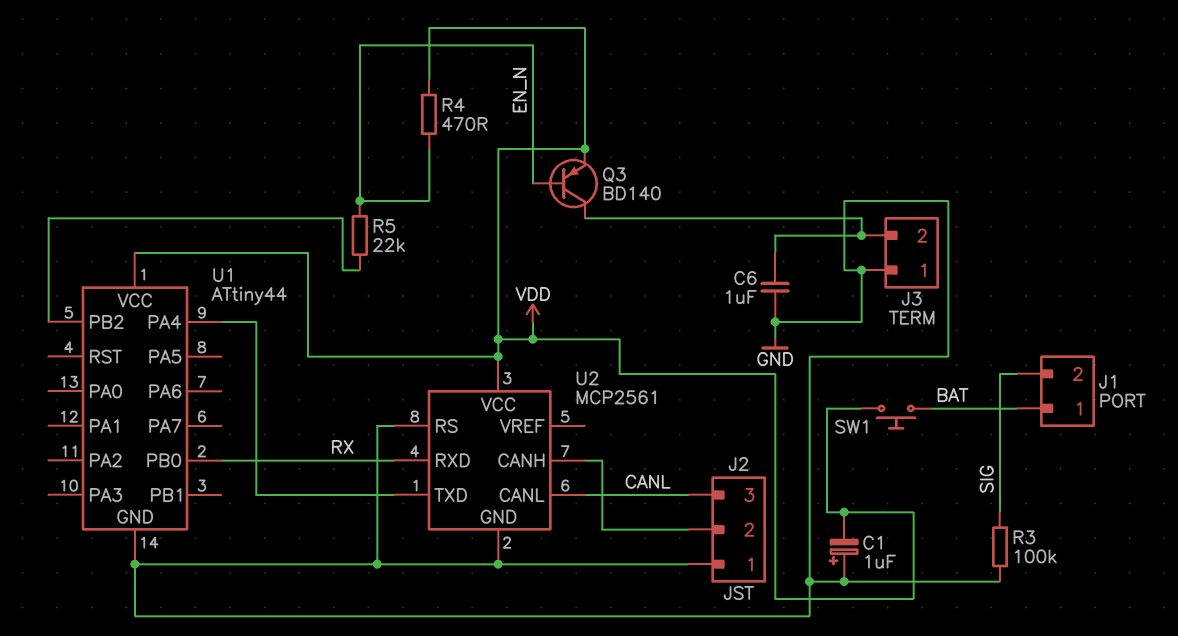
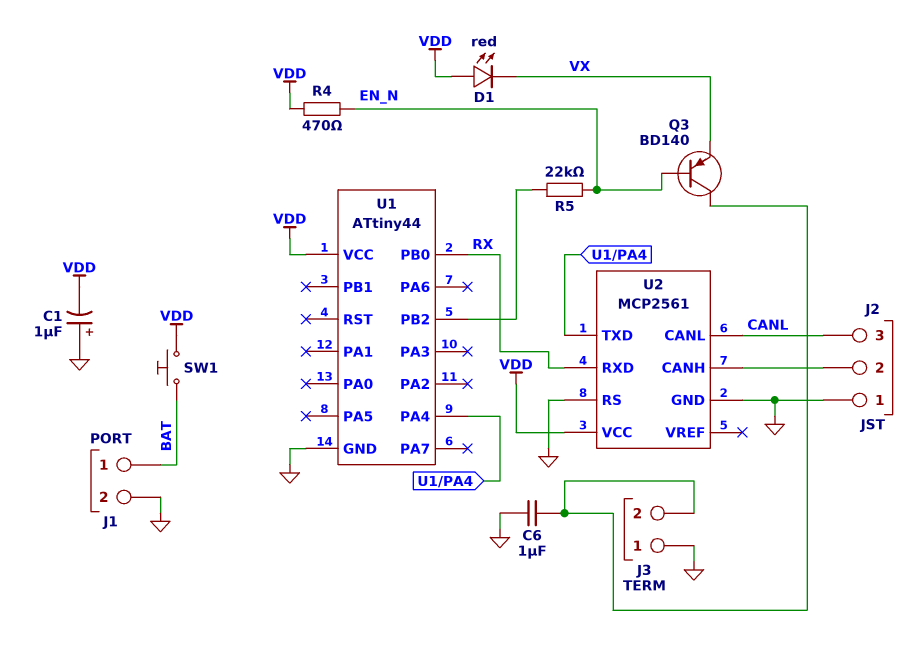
D1: none -> LED red (A VDD, K VX)
J1 pin 2: SIG -> GND
Q3: PNP BD140 (B EN_N, C J3/2, E VDD) -> PNP BD140 (B EN_N, C J3/2, E VX)
R3: 100k (GND, SIG) -> none

